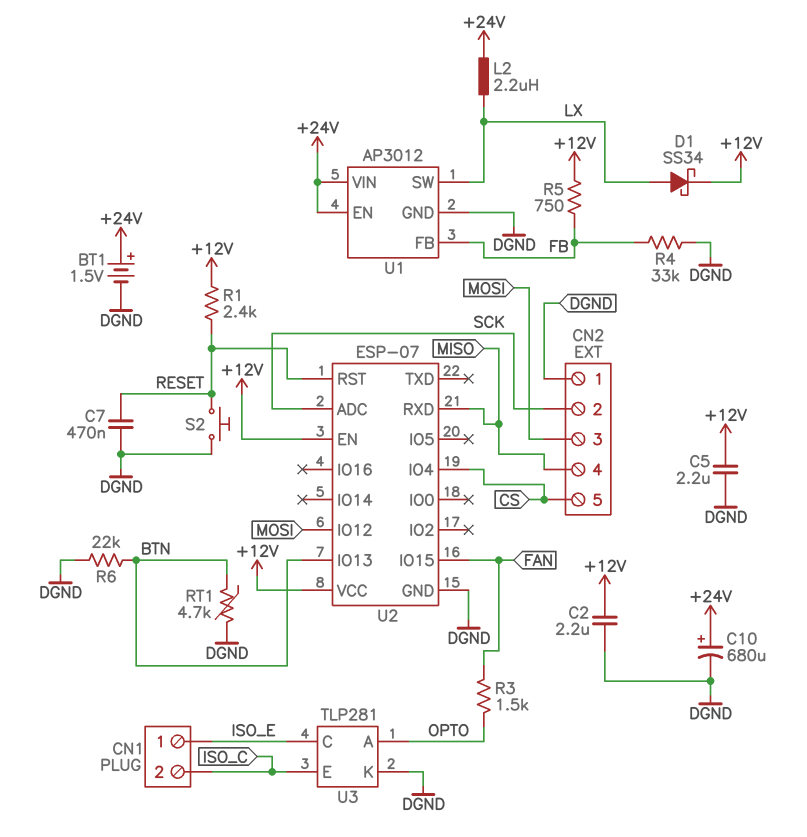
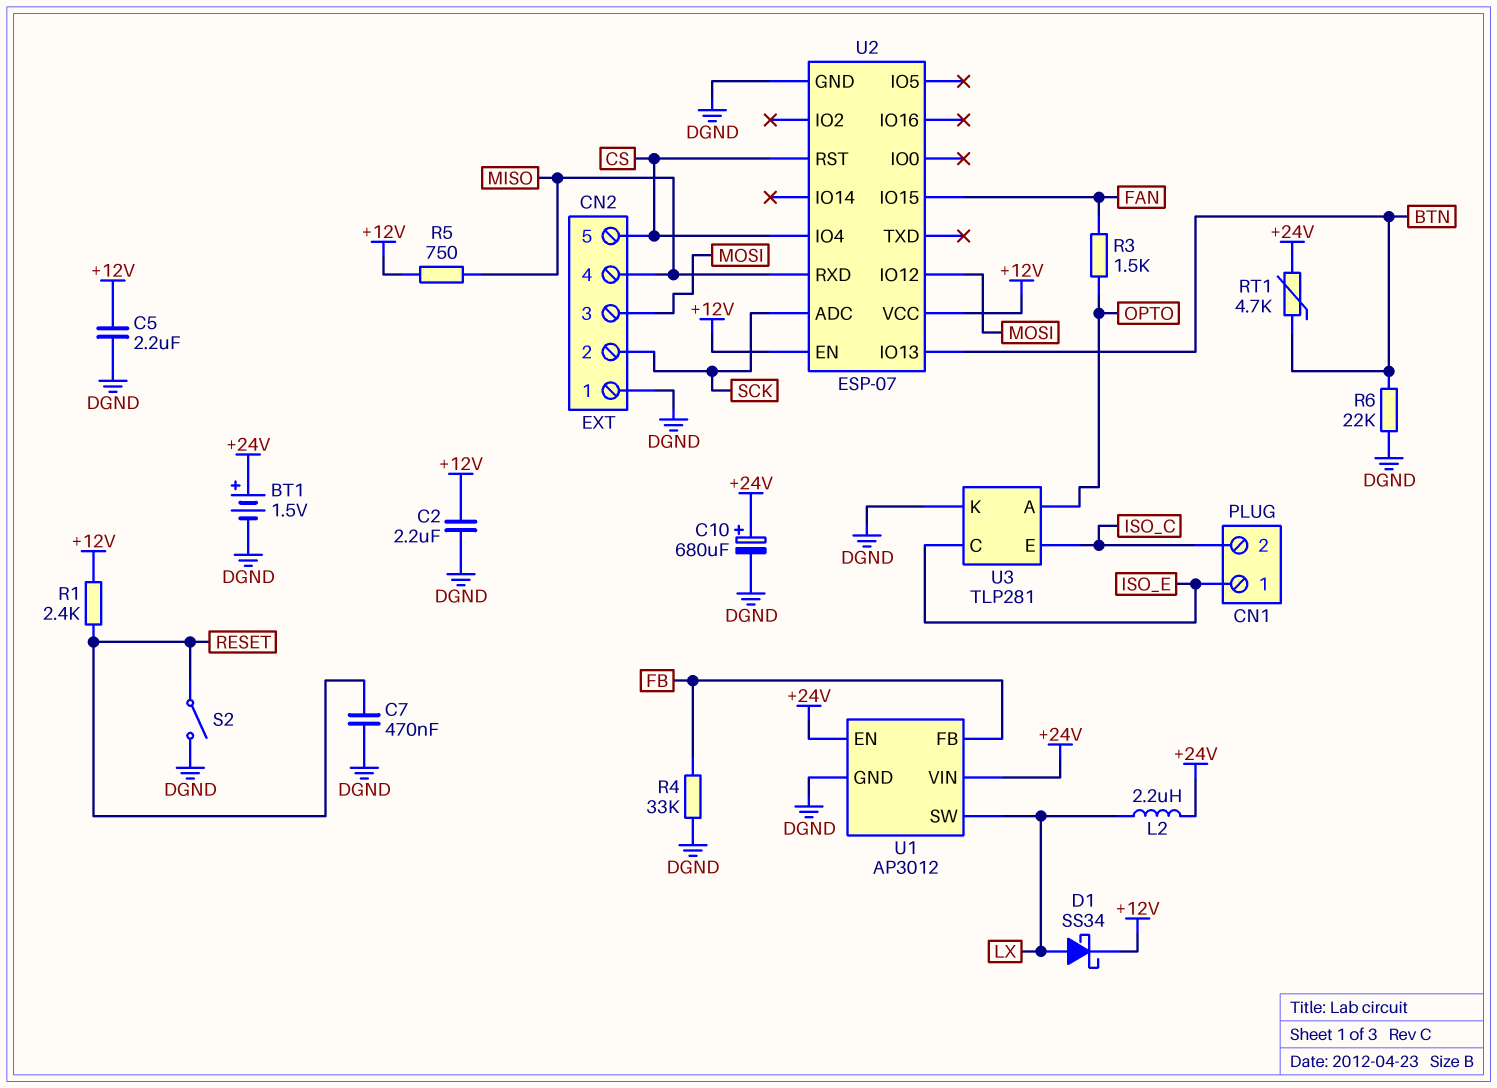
R5: 750 (+12V, FB) -> 750 (+12V, MISO)
RT1: 4.7k (BTN, DGND) -> 4.7k (+24V, BTN)
S2: button (DGND, RESET) -> switch (DGND, RESET)
U2 pin RST: RESET -> CS

